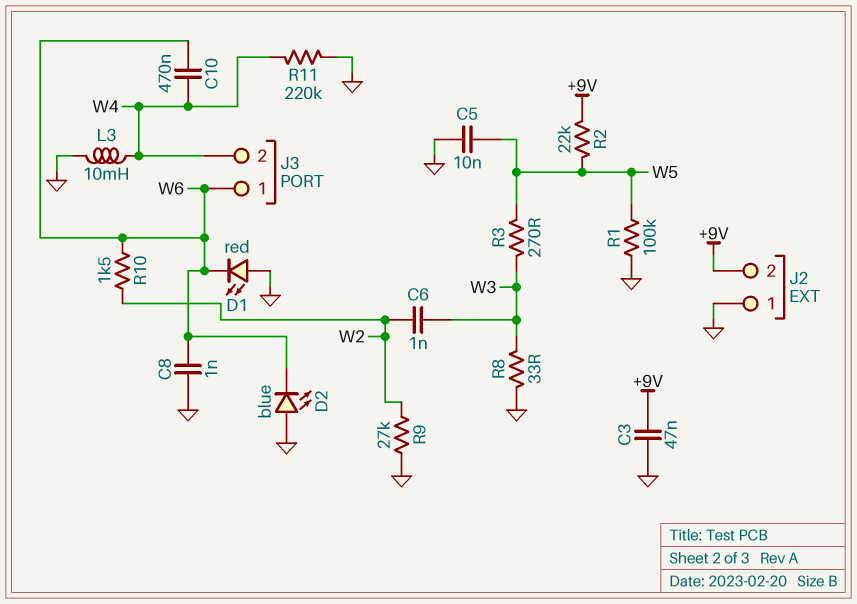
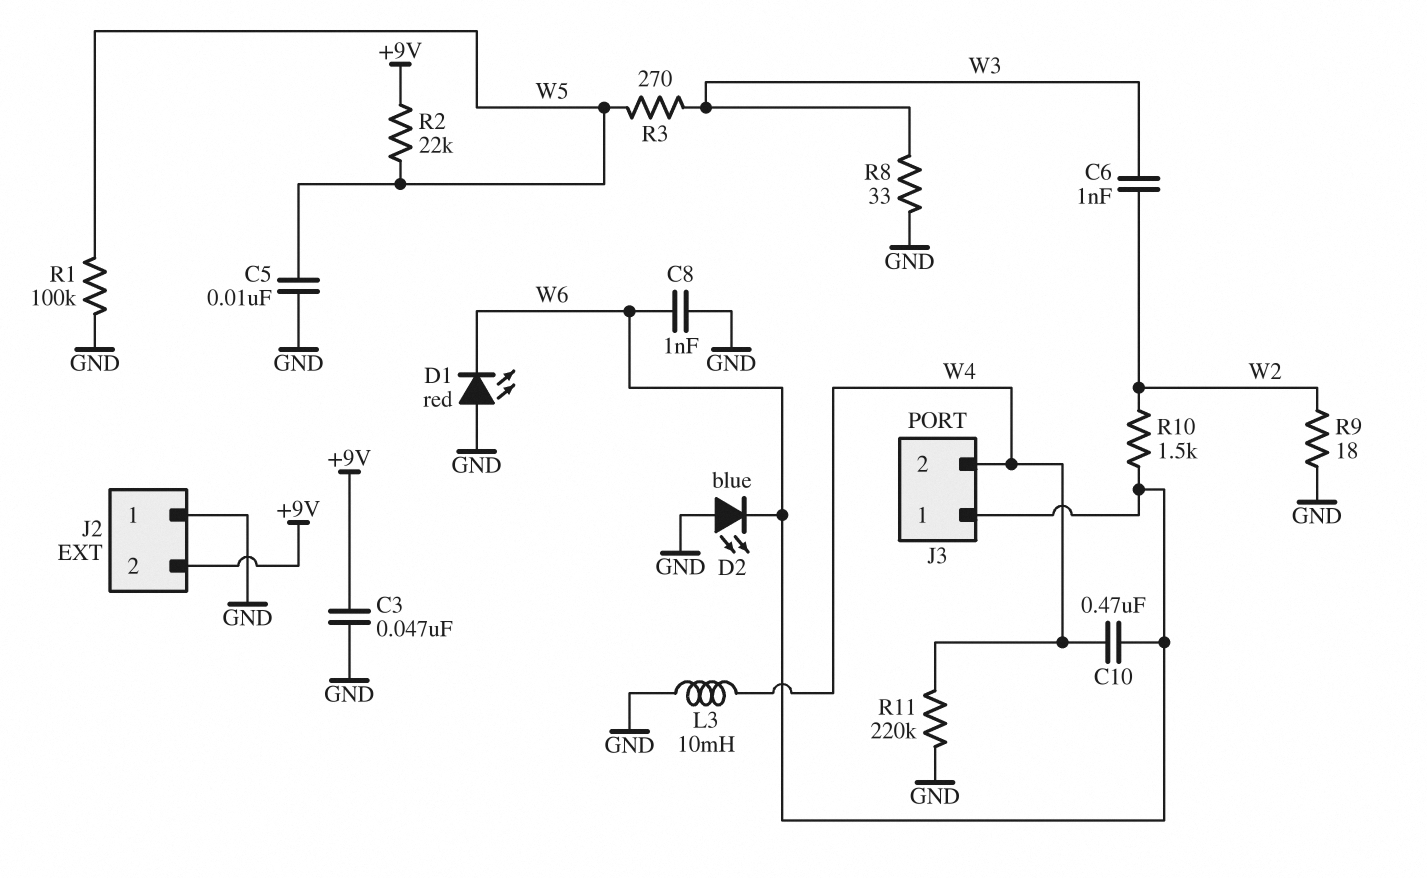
R9: 27k (GND, W2) -> 18 (GND, W2)

